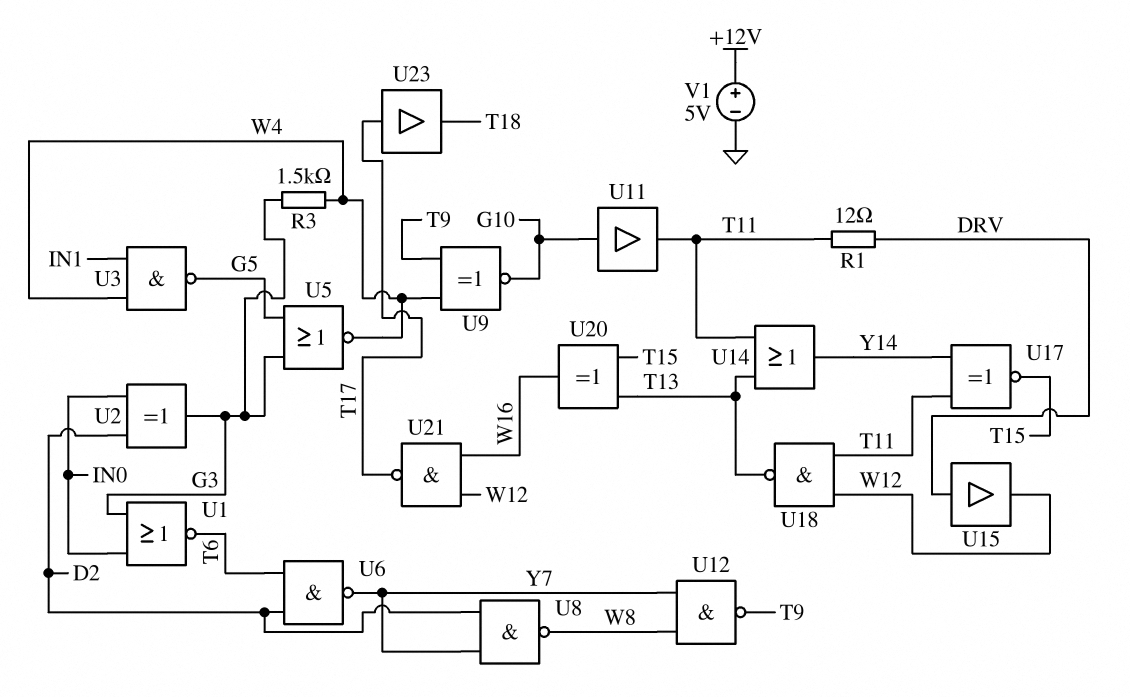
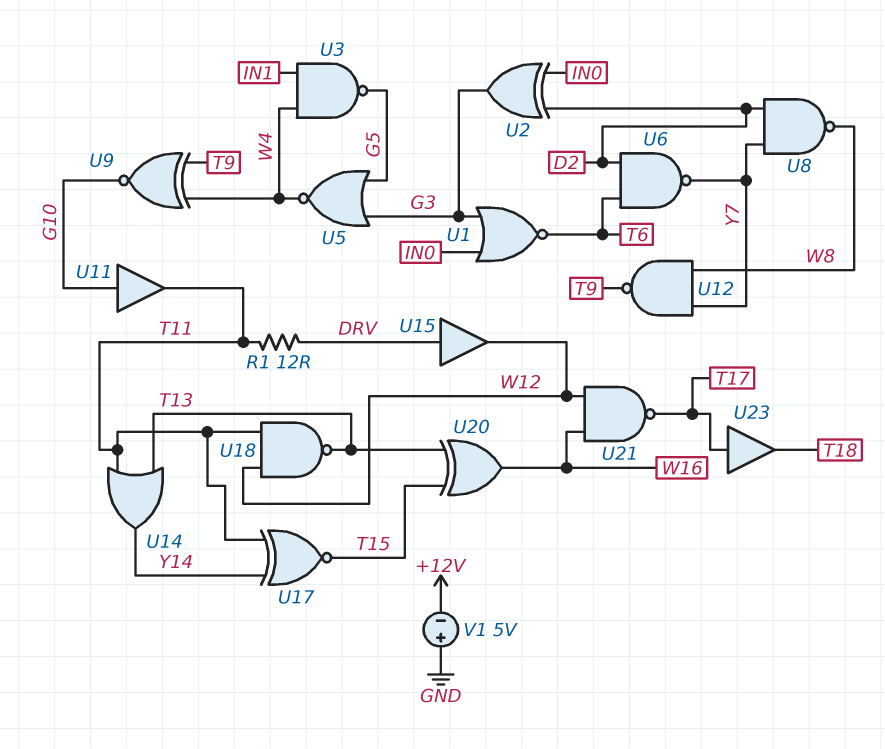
R3: 1.5k (G3, W4) -> none
V1: 5V (plus +12V, minus GND) -> 5V (plus GND, minus +12V)

